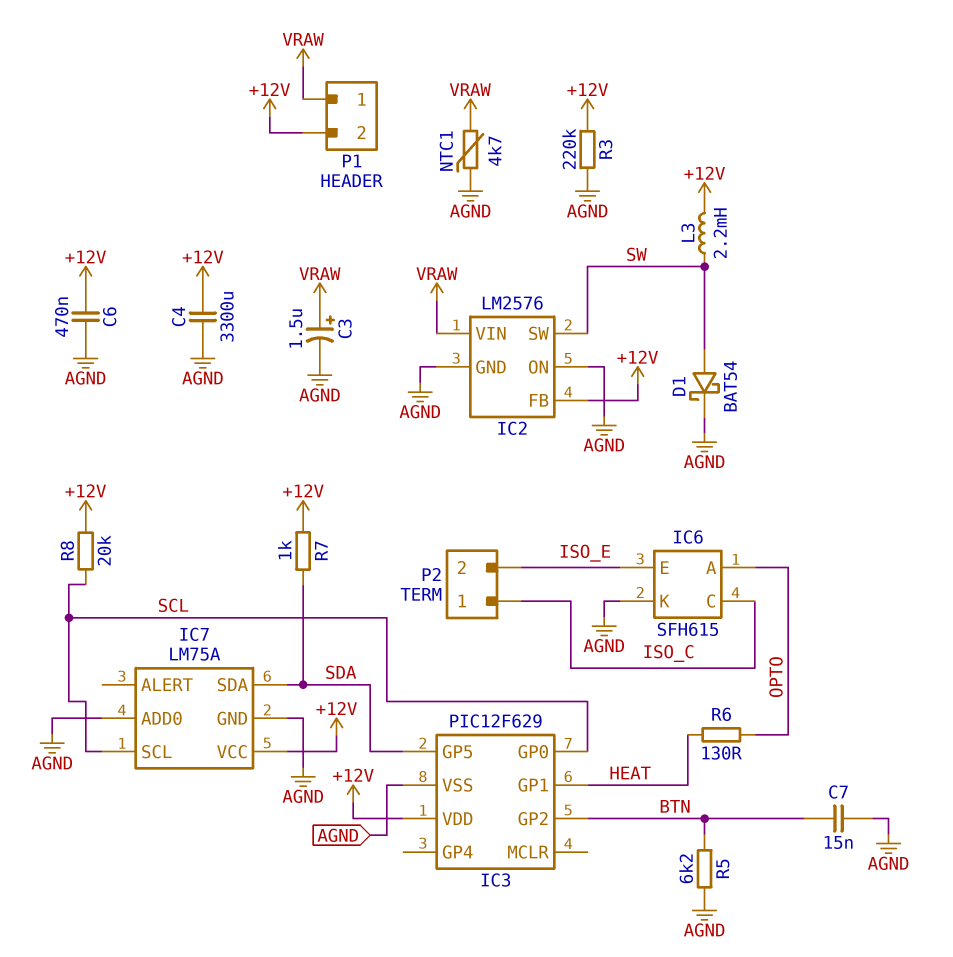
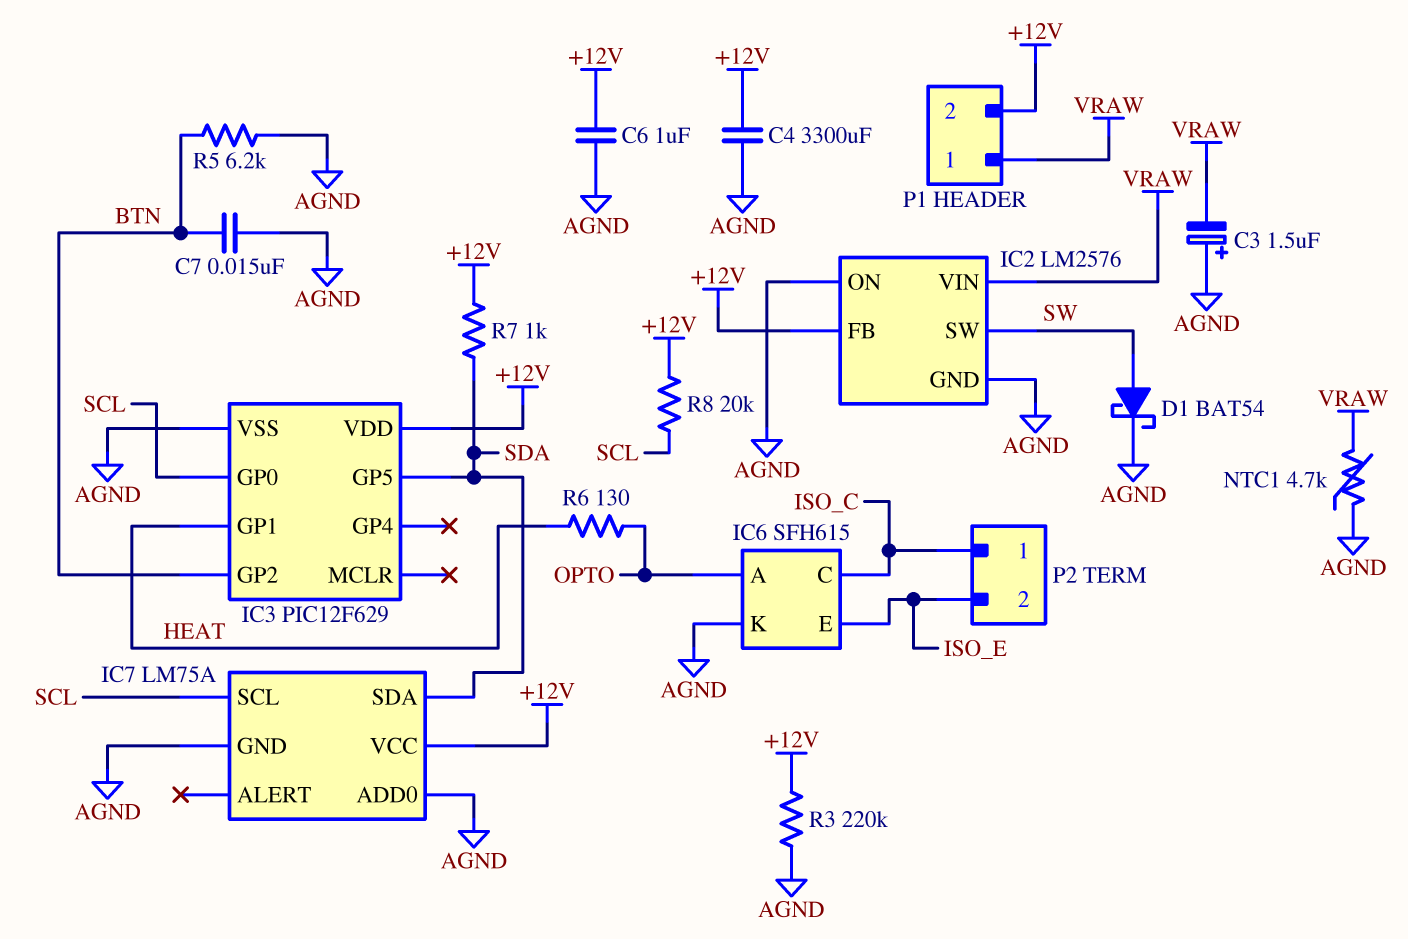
C3: 1.5uF (plus VRAW, minus AGND) -> 1.5uF (plus AGND, minus VRAW)
C6: 470nF (+12V, AGND) -> 1uF (+12V, AGND)
L3: 2.2mH (+12V, SW) -> none

